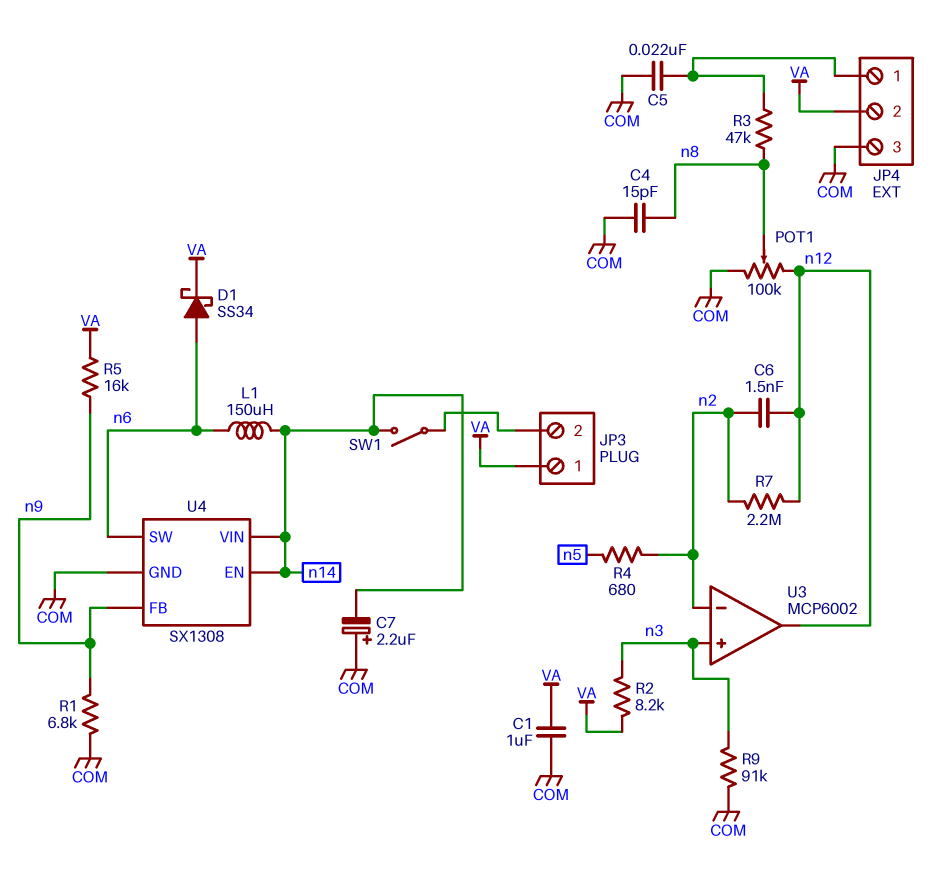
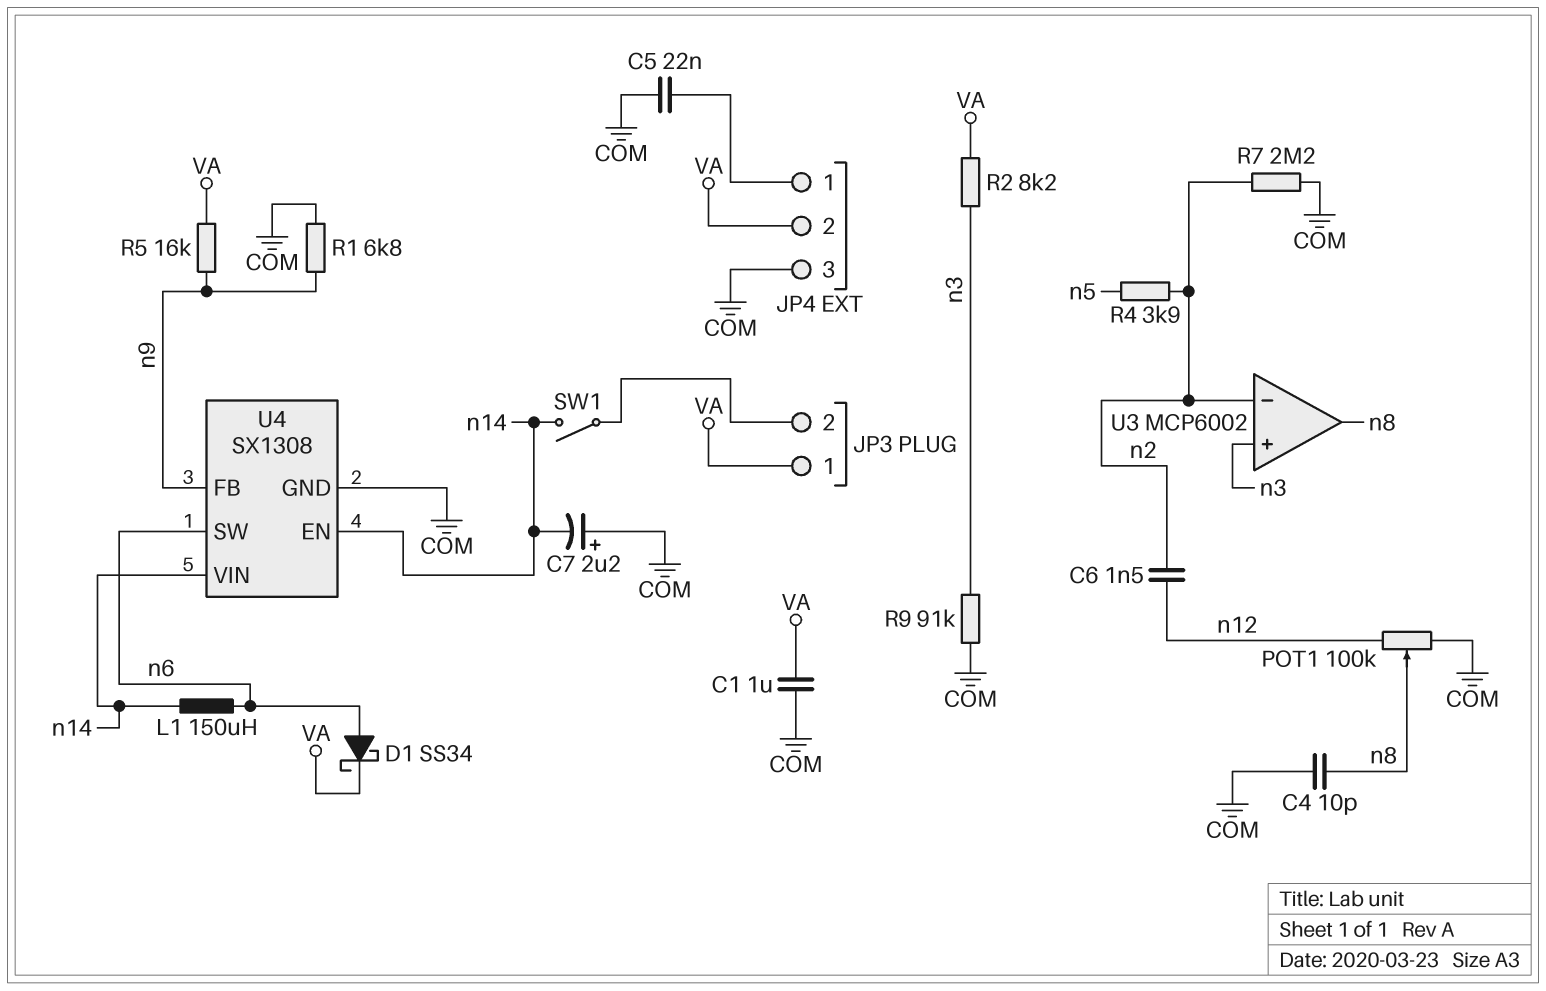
C4: 15pF (COM, n8) -> 10pF (COM, n8)
R3: 47k (JP4/1, n8) -> none
R4: 680 (n2, n5) -> 3.9k (n2, n5)
R7: 2.2M (n2, n12) -> 2.2M (COM, n2)
U3 pin out: n12 -> n8

